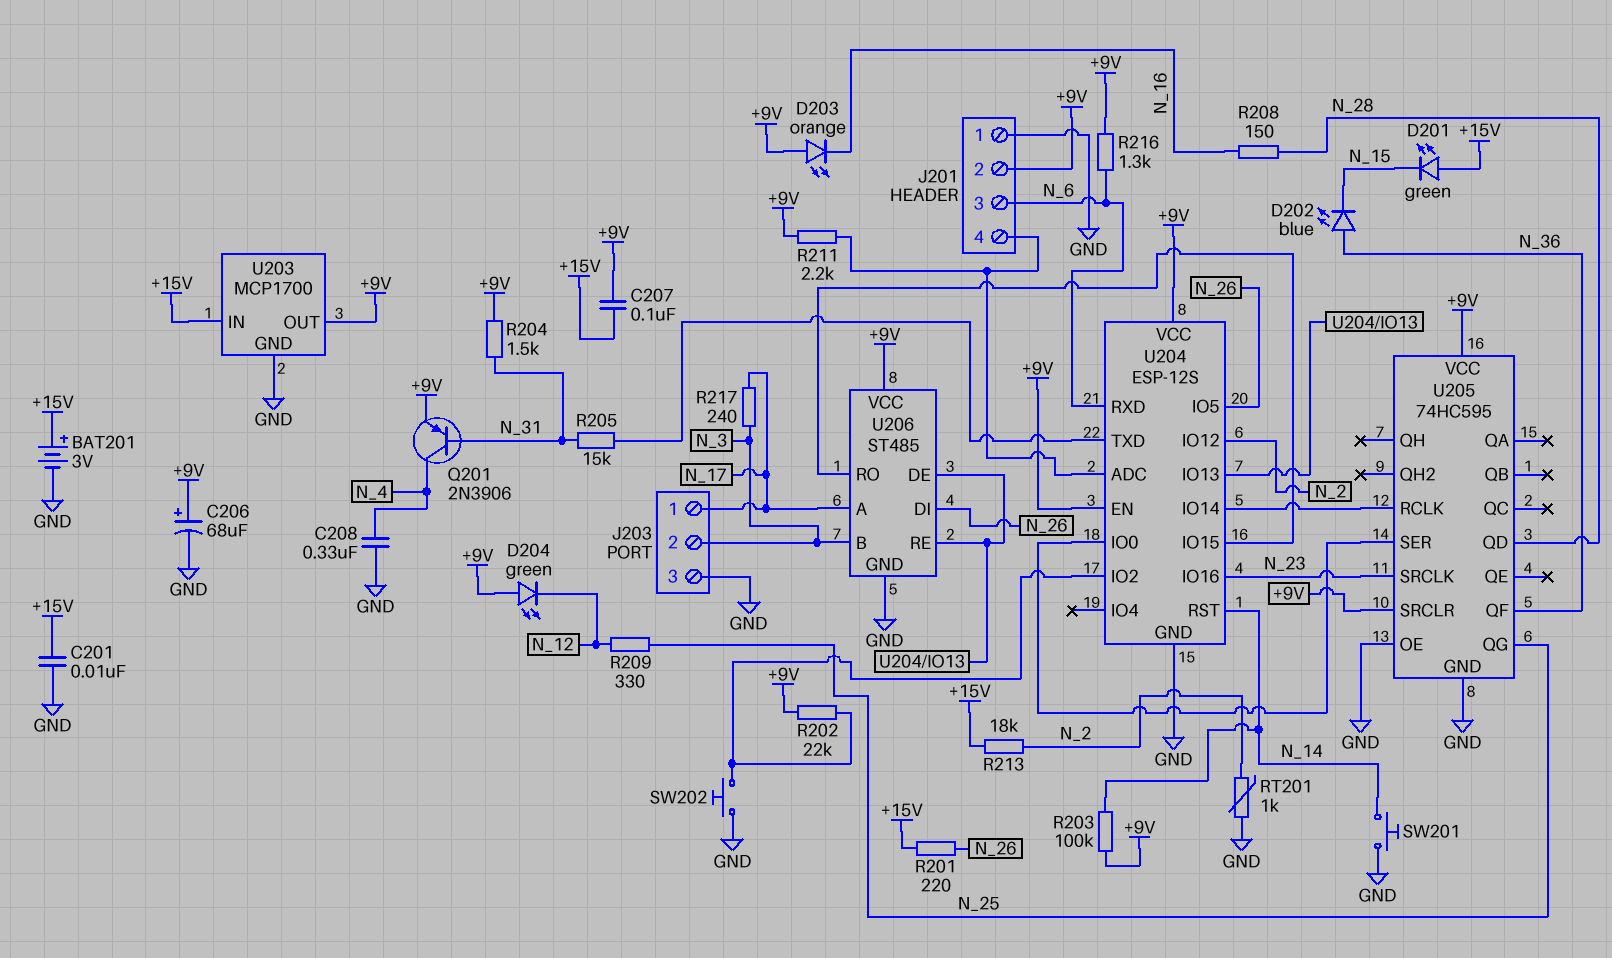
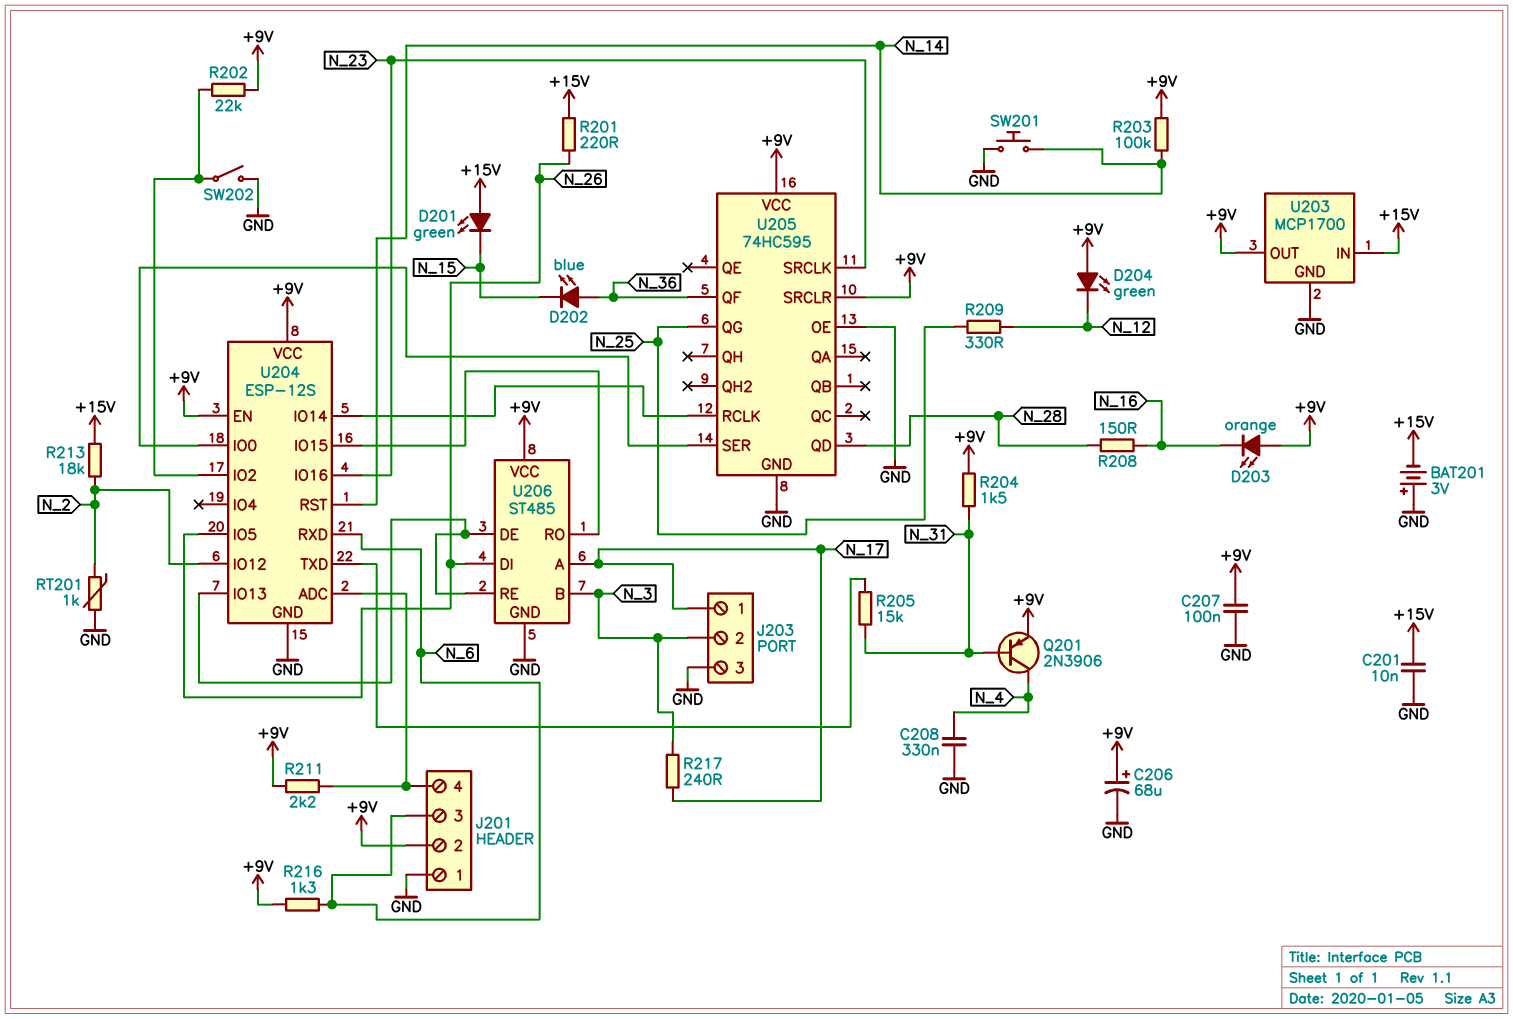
BAT201: 3V (plus +15V, minus GND) -> 3V (plus GND, minus +15V)
C207: 100nF (+9V, +15V) -> 100nF (+9V, GND)
SW202: button (GND, U204/IO2) -> switch (GND, U204/IO2)

